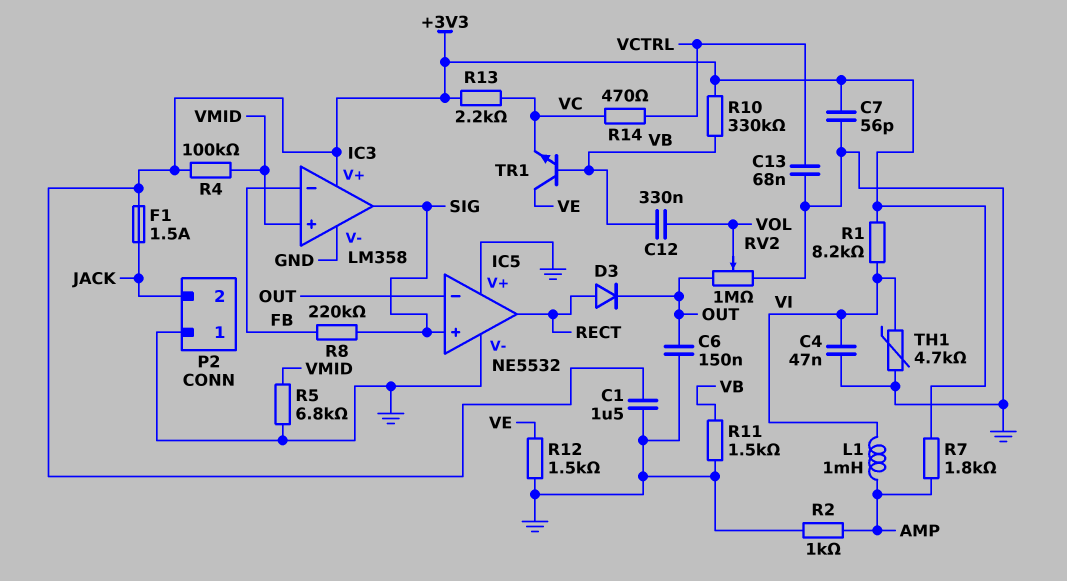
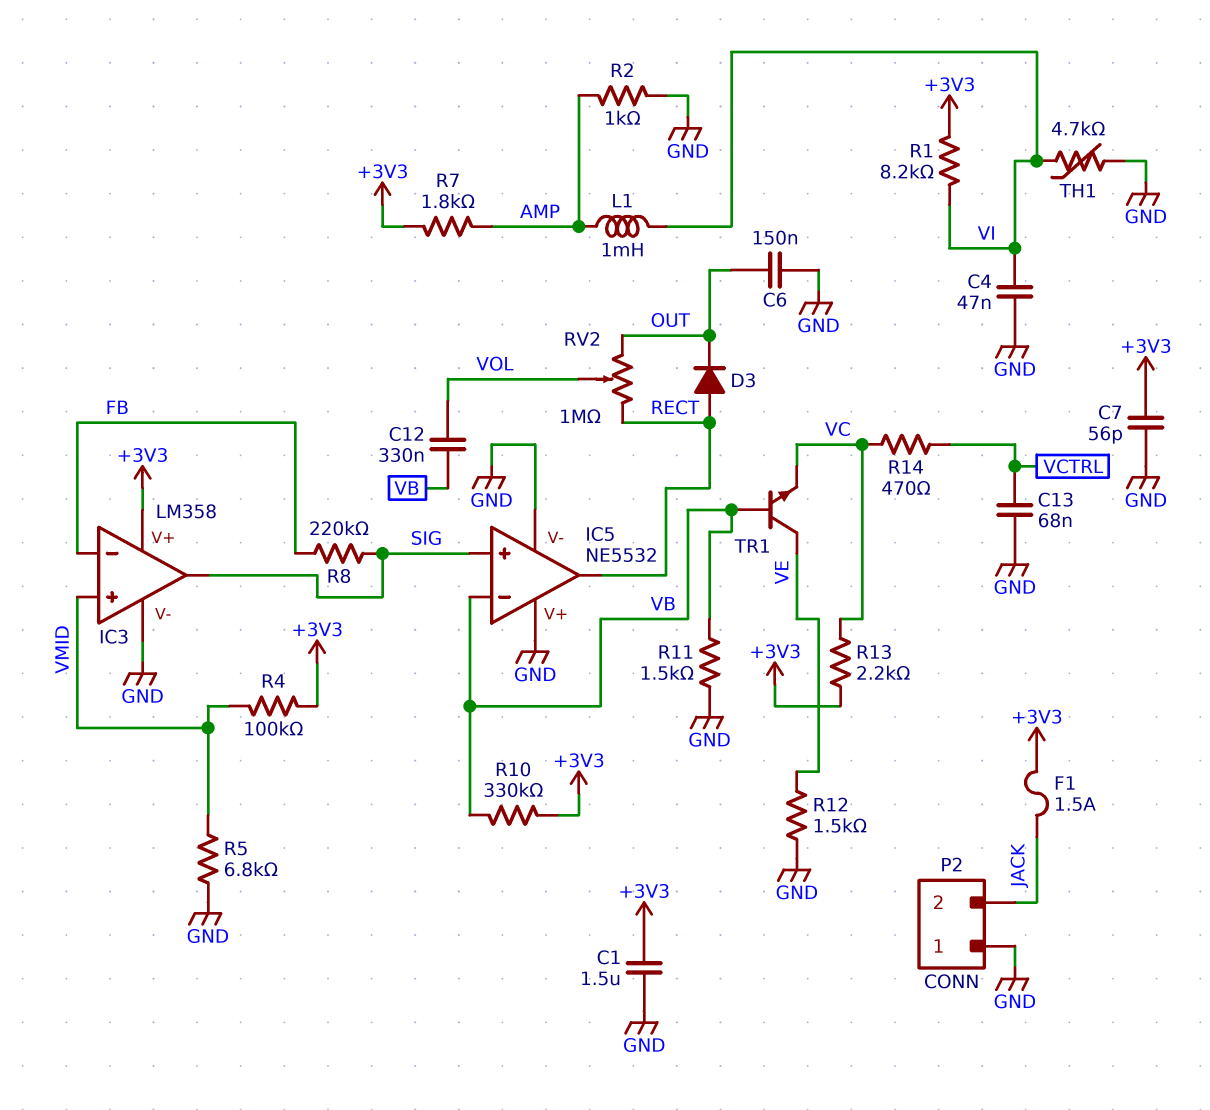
IC5 pin in-: OUT -> VB
RV2: 1M (GND, OUT, wiper VOL) -> 1M (OUT, RECT, wiper VOL)

